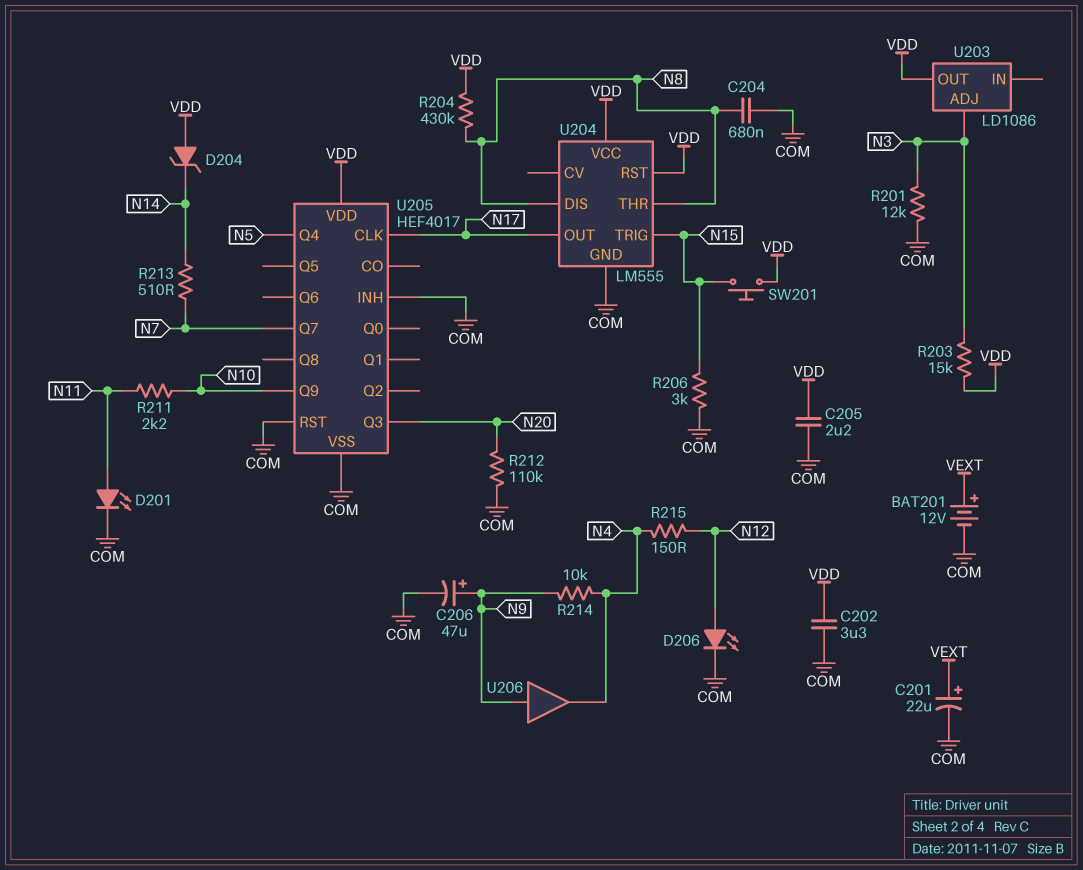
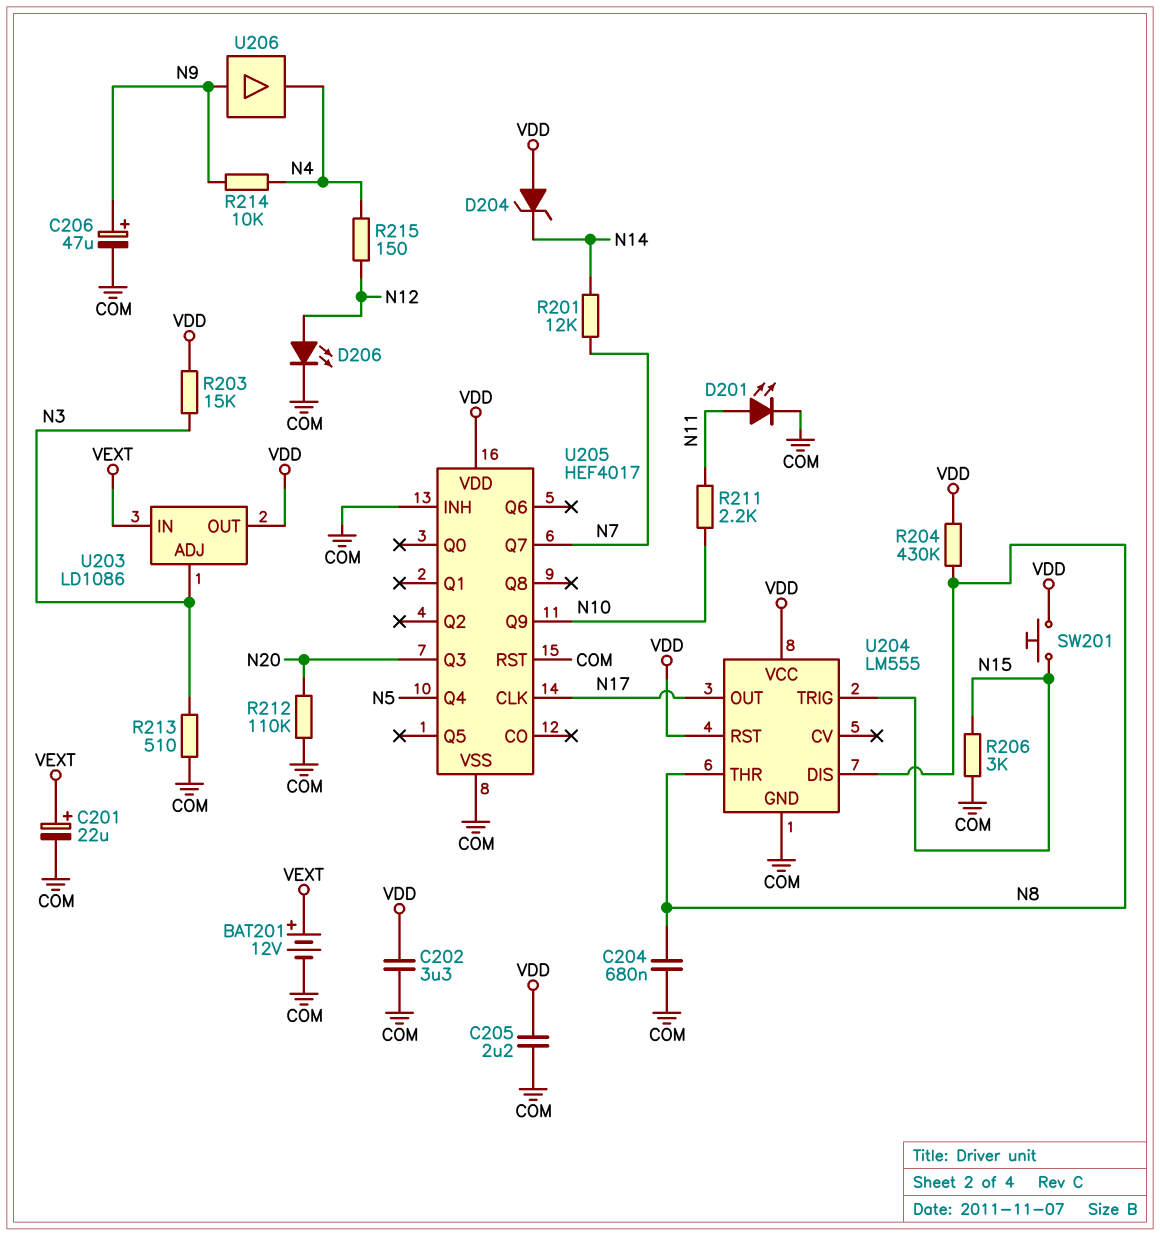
R201: 12k (COM, N3) -> 12k (N7, N14)
R213: 510 (N7, N14) -> 510 (COM, N3)
U203 pin IN: none -> VEXT

